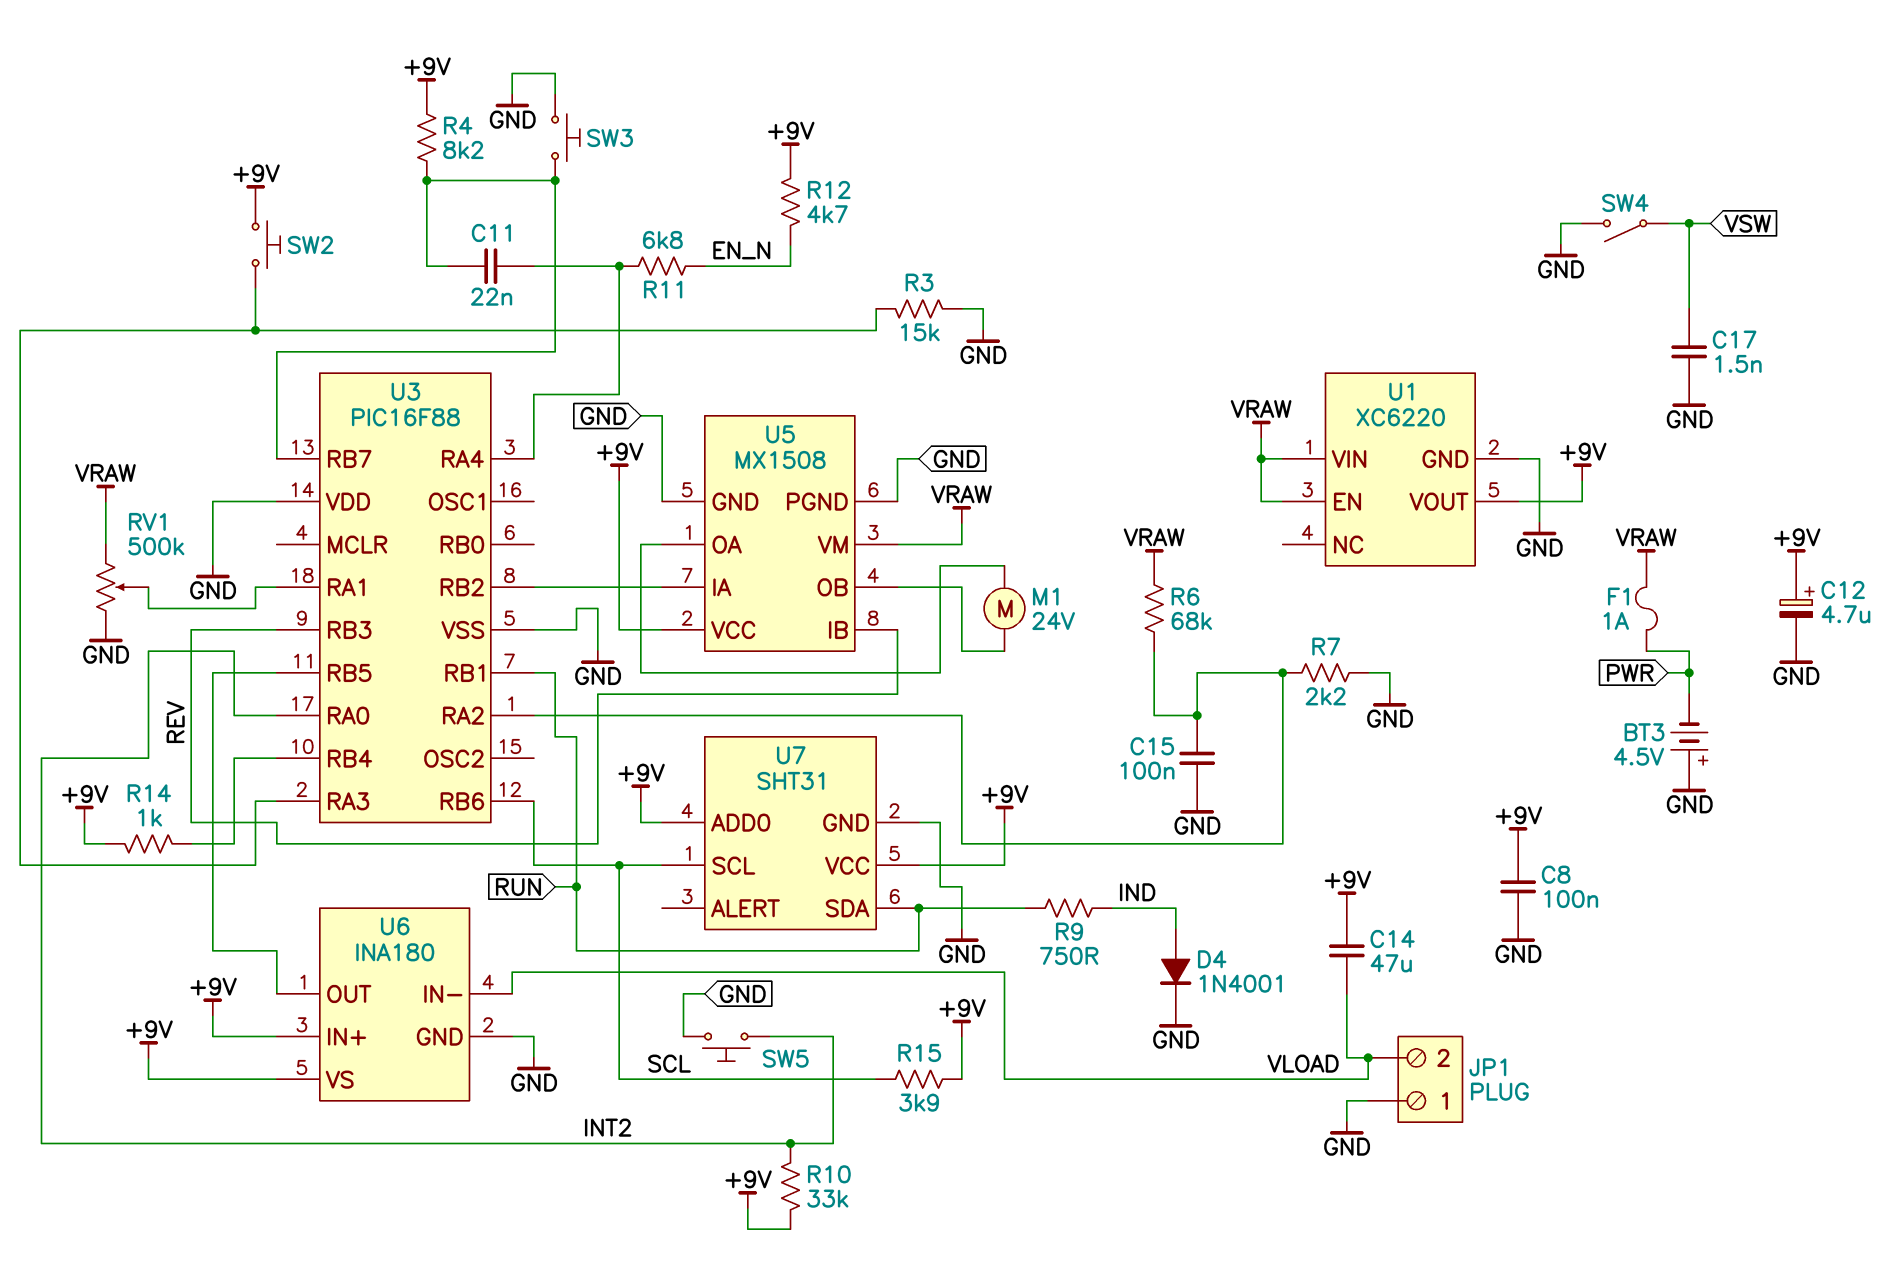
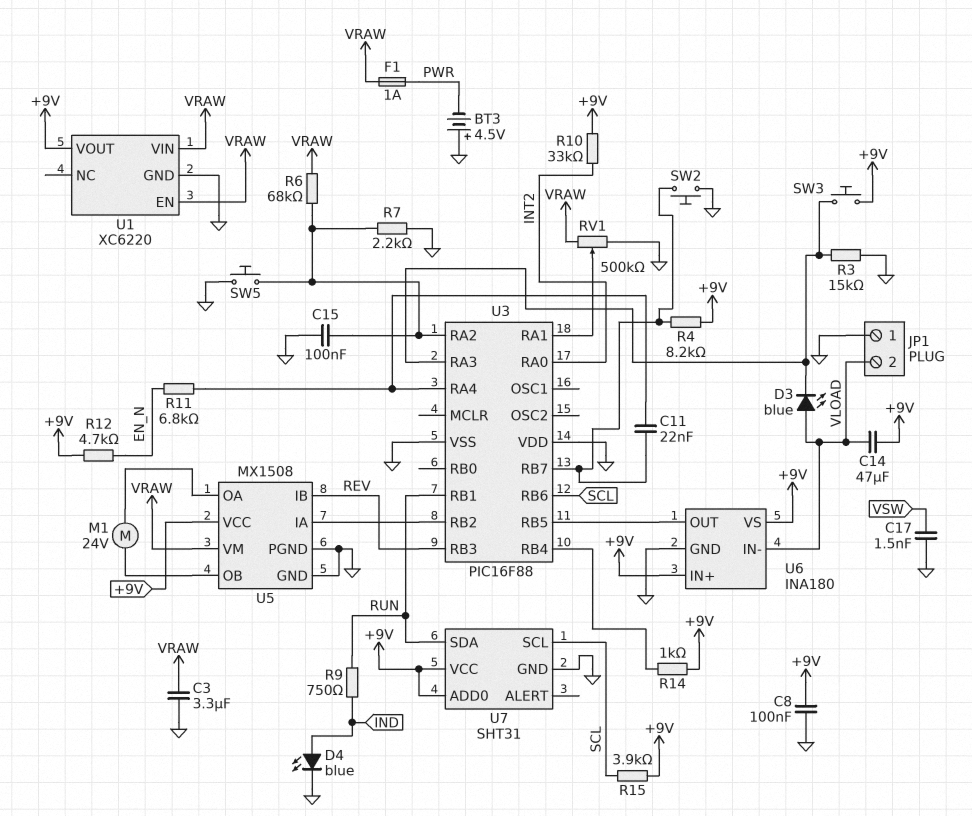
C3: none -> 3.3uF (GND, VRAW)
C12: 4.7uF (plus +9V, minus GND) -> none
D3: none -> LED blue (A VLOAD, K U3/RA3)
D4: diode 1N4001 (A IND, K GND) -> LED blue (A IND, K GND)
SW2: button (+9V, U3/RA3) -> button (GND, U3/RB7)
SW3: button (GND, U3/RB7) -> button (+9V, U3/RA3)
SW4: switch (GND, VSW) -> none
SW5: button (GND, INT2) -> button (GND, U3/RA2)

